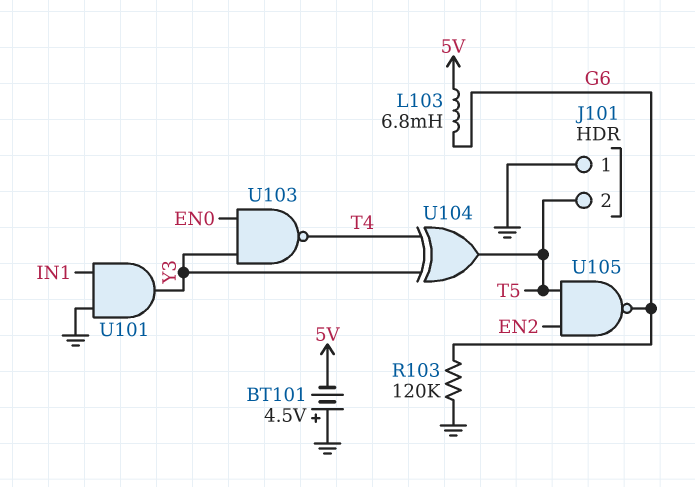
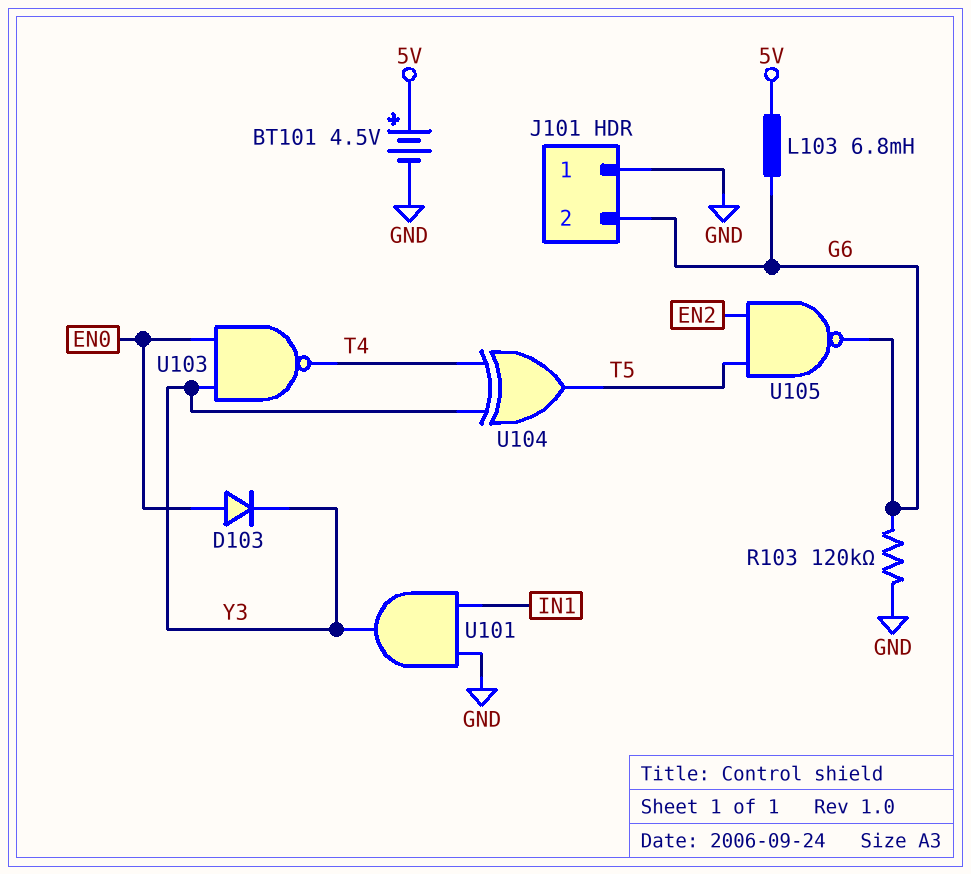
BT101: 4.5V (plus GND, minus 5V) -> 4.5V (plus 5V, minus GND)
D103: none -> diode (A EN0, K Y3)
J101 pin 2: T5 -> G6

